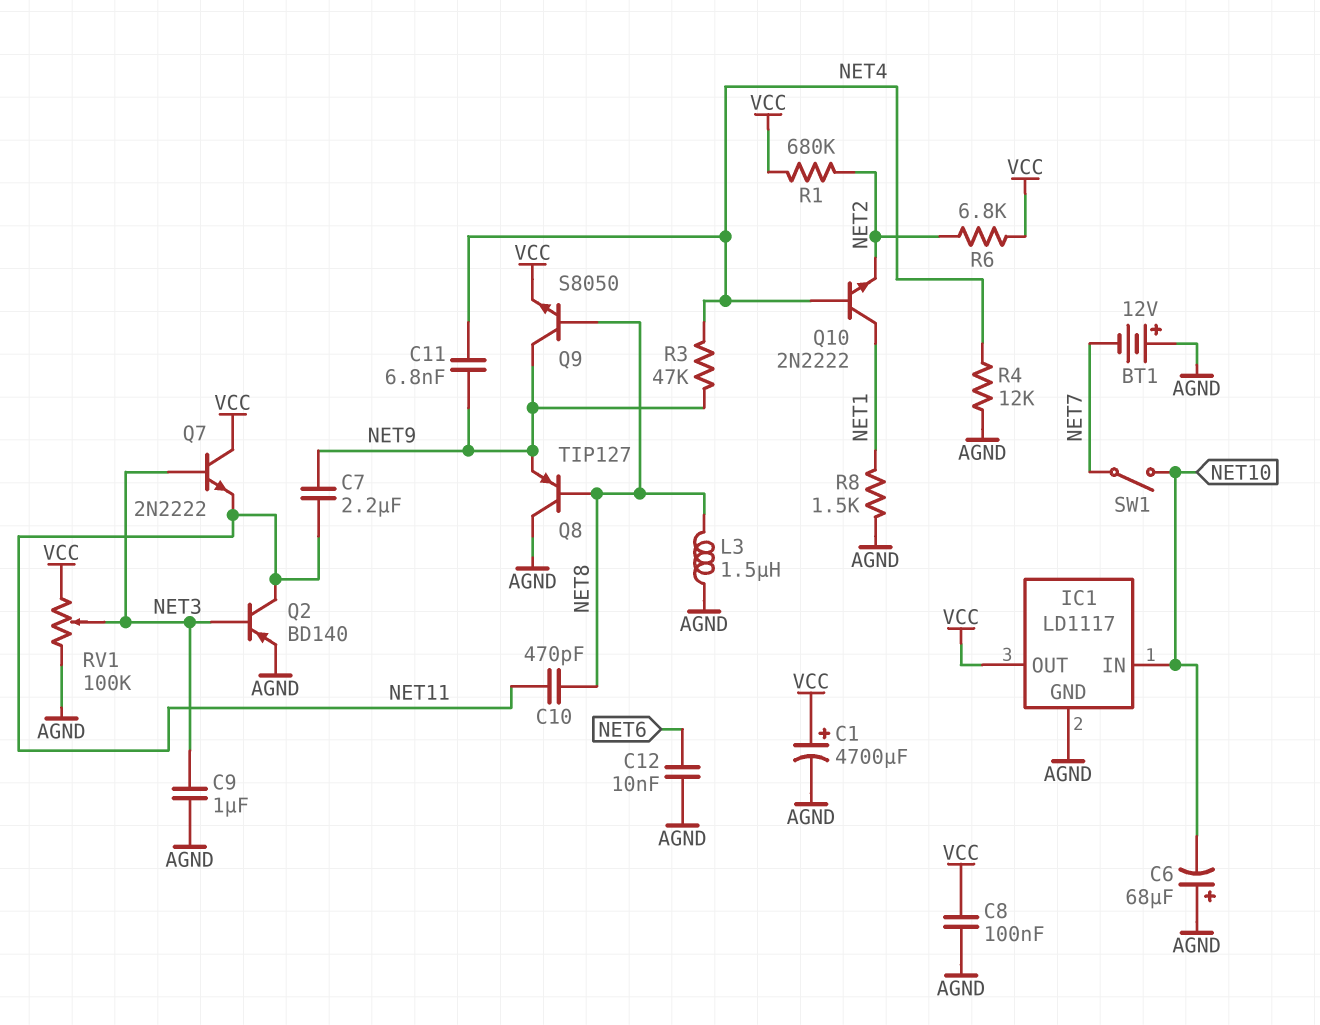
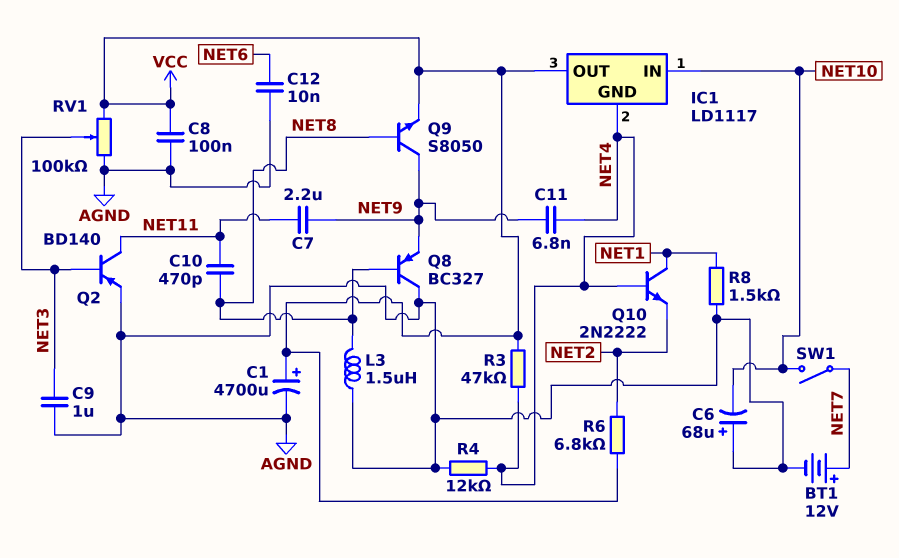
BT1: 12V (plus AGND, minus NET7) -> 12V (plus NET7, minus AGND)
IC1 pin GND: AGND -> NET4
Q7: NPN 2N2222 (B NET3, C VCC, E NET11) -> none
Q8: PNP TIP127 (B NET8, C AGND, E NET9) -> PNP BC327 (B NET8, C AGND, E NET9)
R1: 680k (NET2, VCC) -> none
R3: 47k (NET4, NET9) -> 47k (NET4, VCC)

